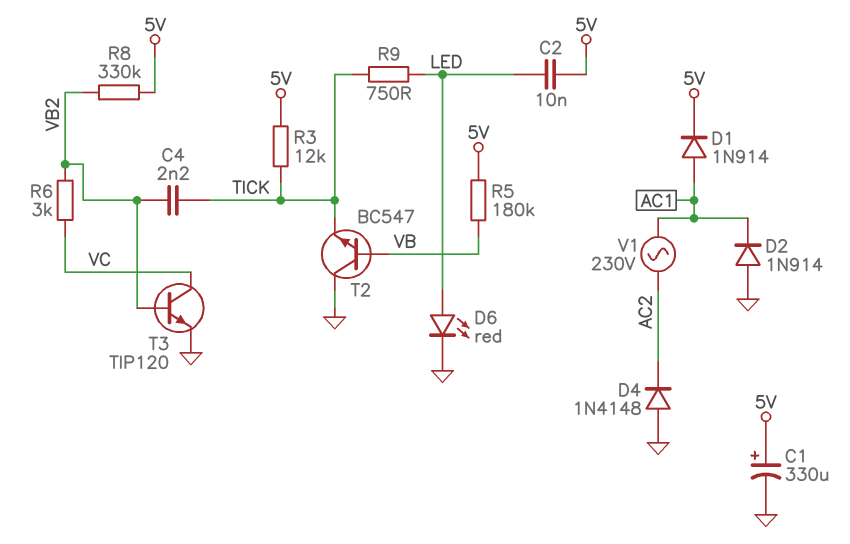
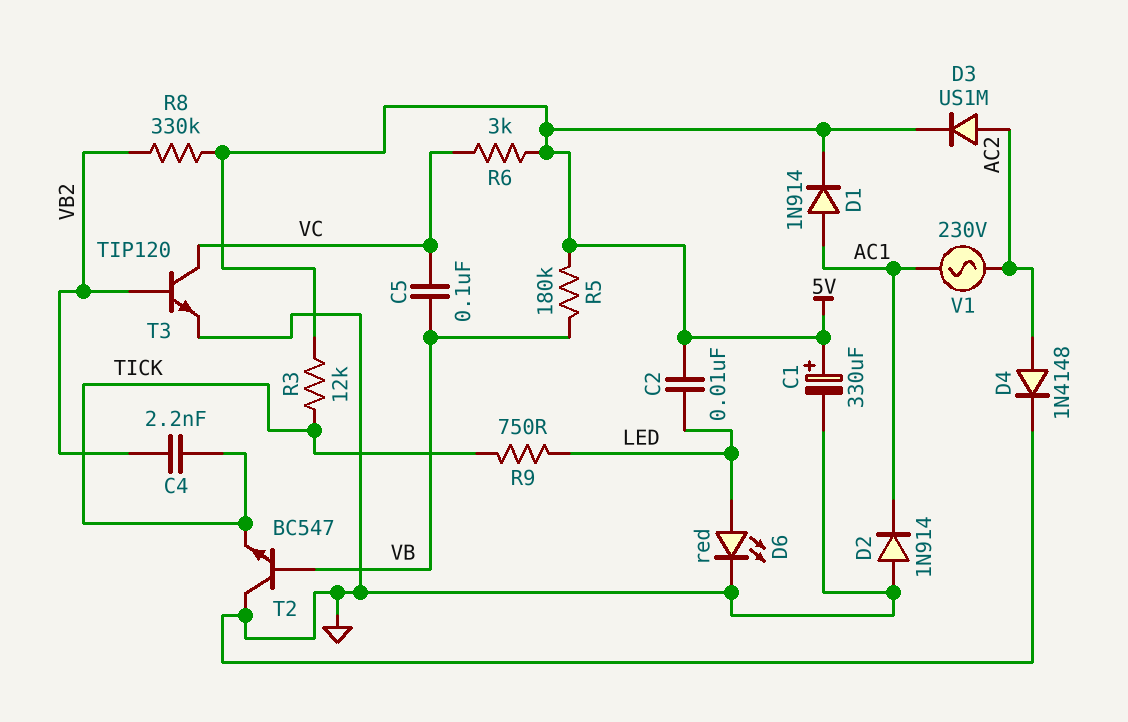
C5: none -> 100nF (VB, VC)
D3: none -> diode US1M (A AC2, K 5V)
D4: diode 1N4148 (A GND, K AC2) -> diode 1N4148 (A AC2, K GND)
R6: 3k (VB2, VC) -> 3k (5V, VC)

